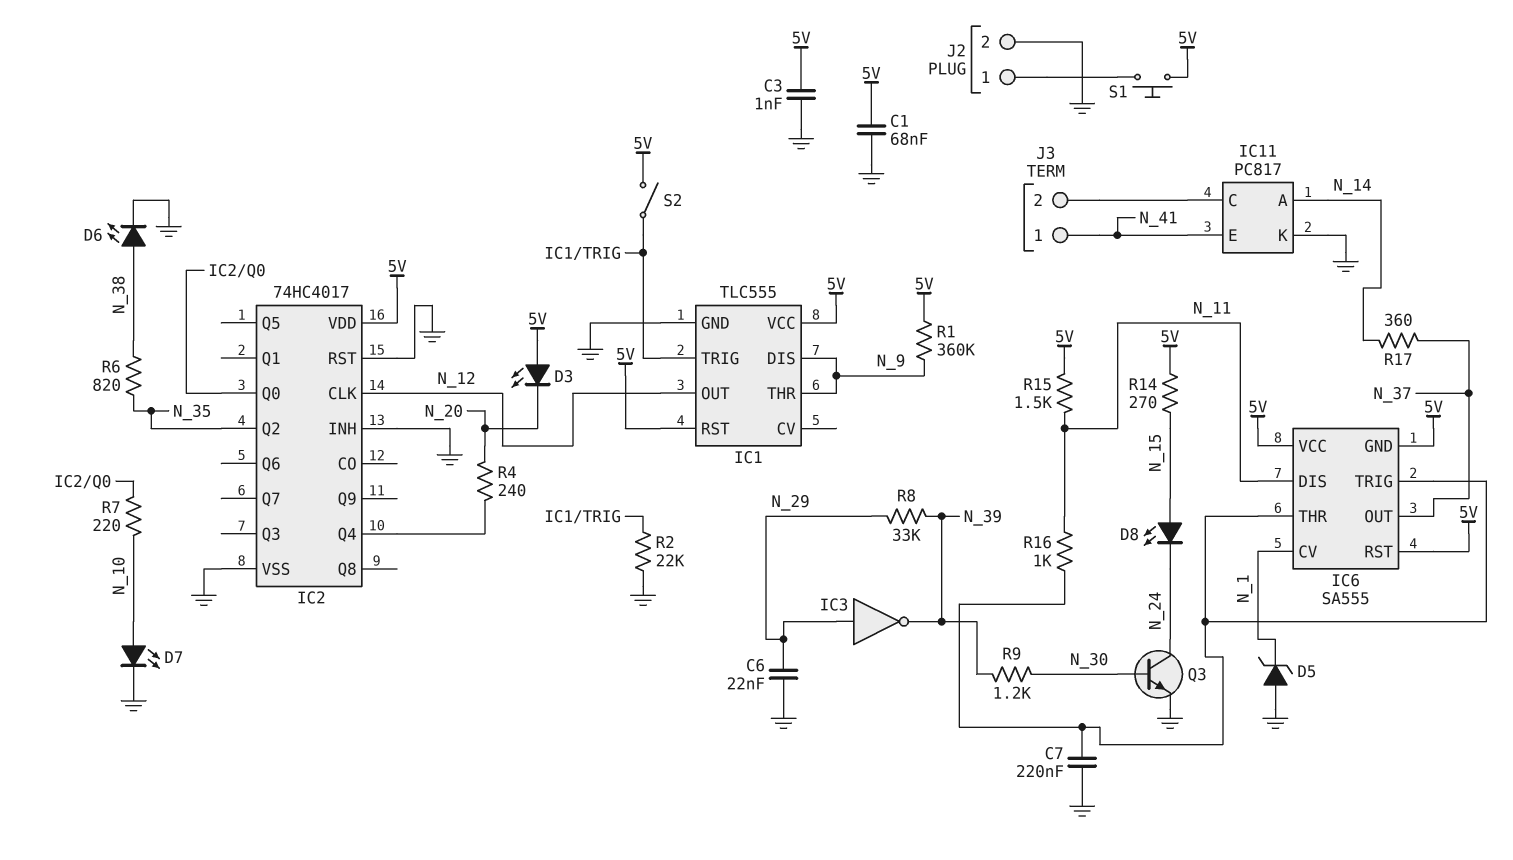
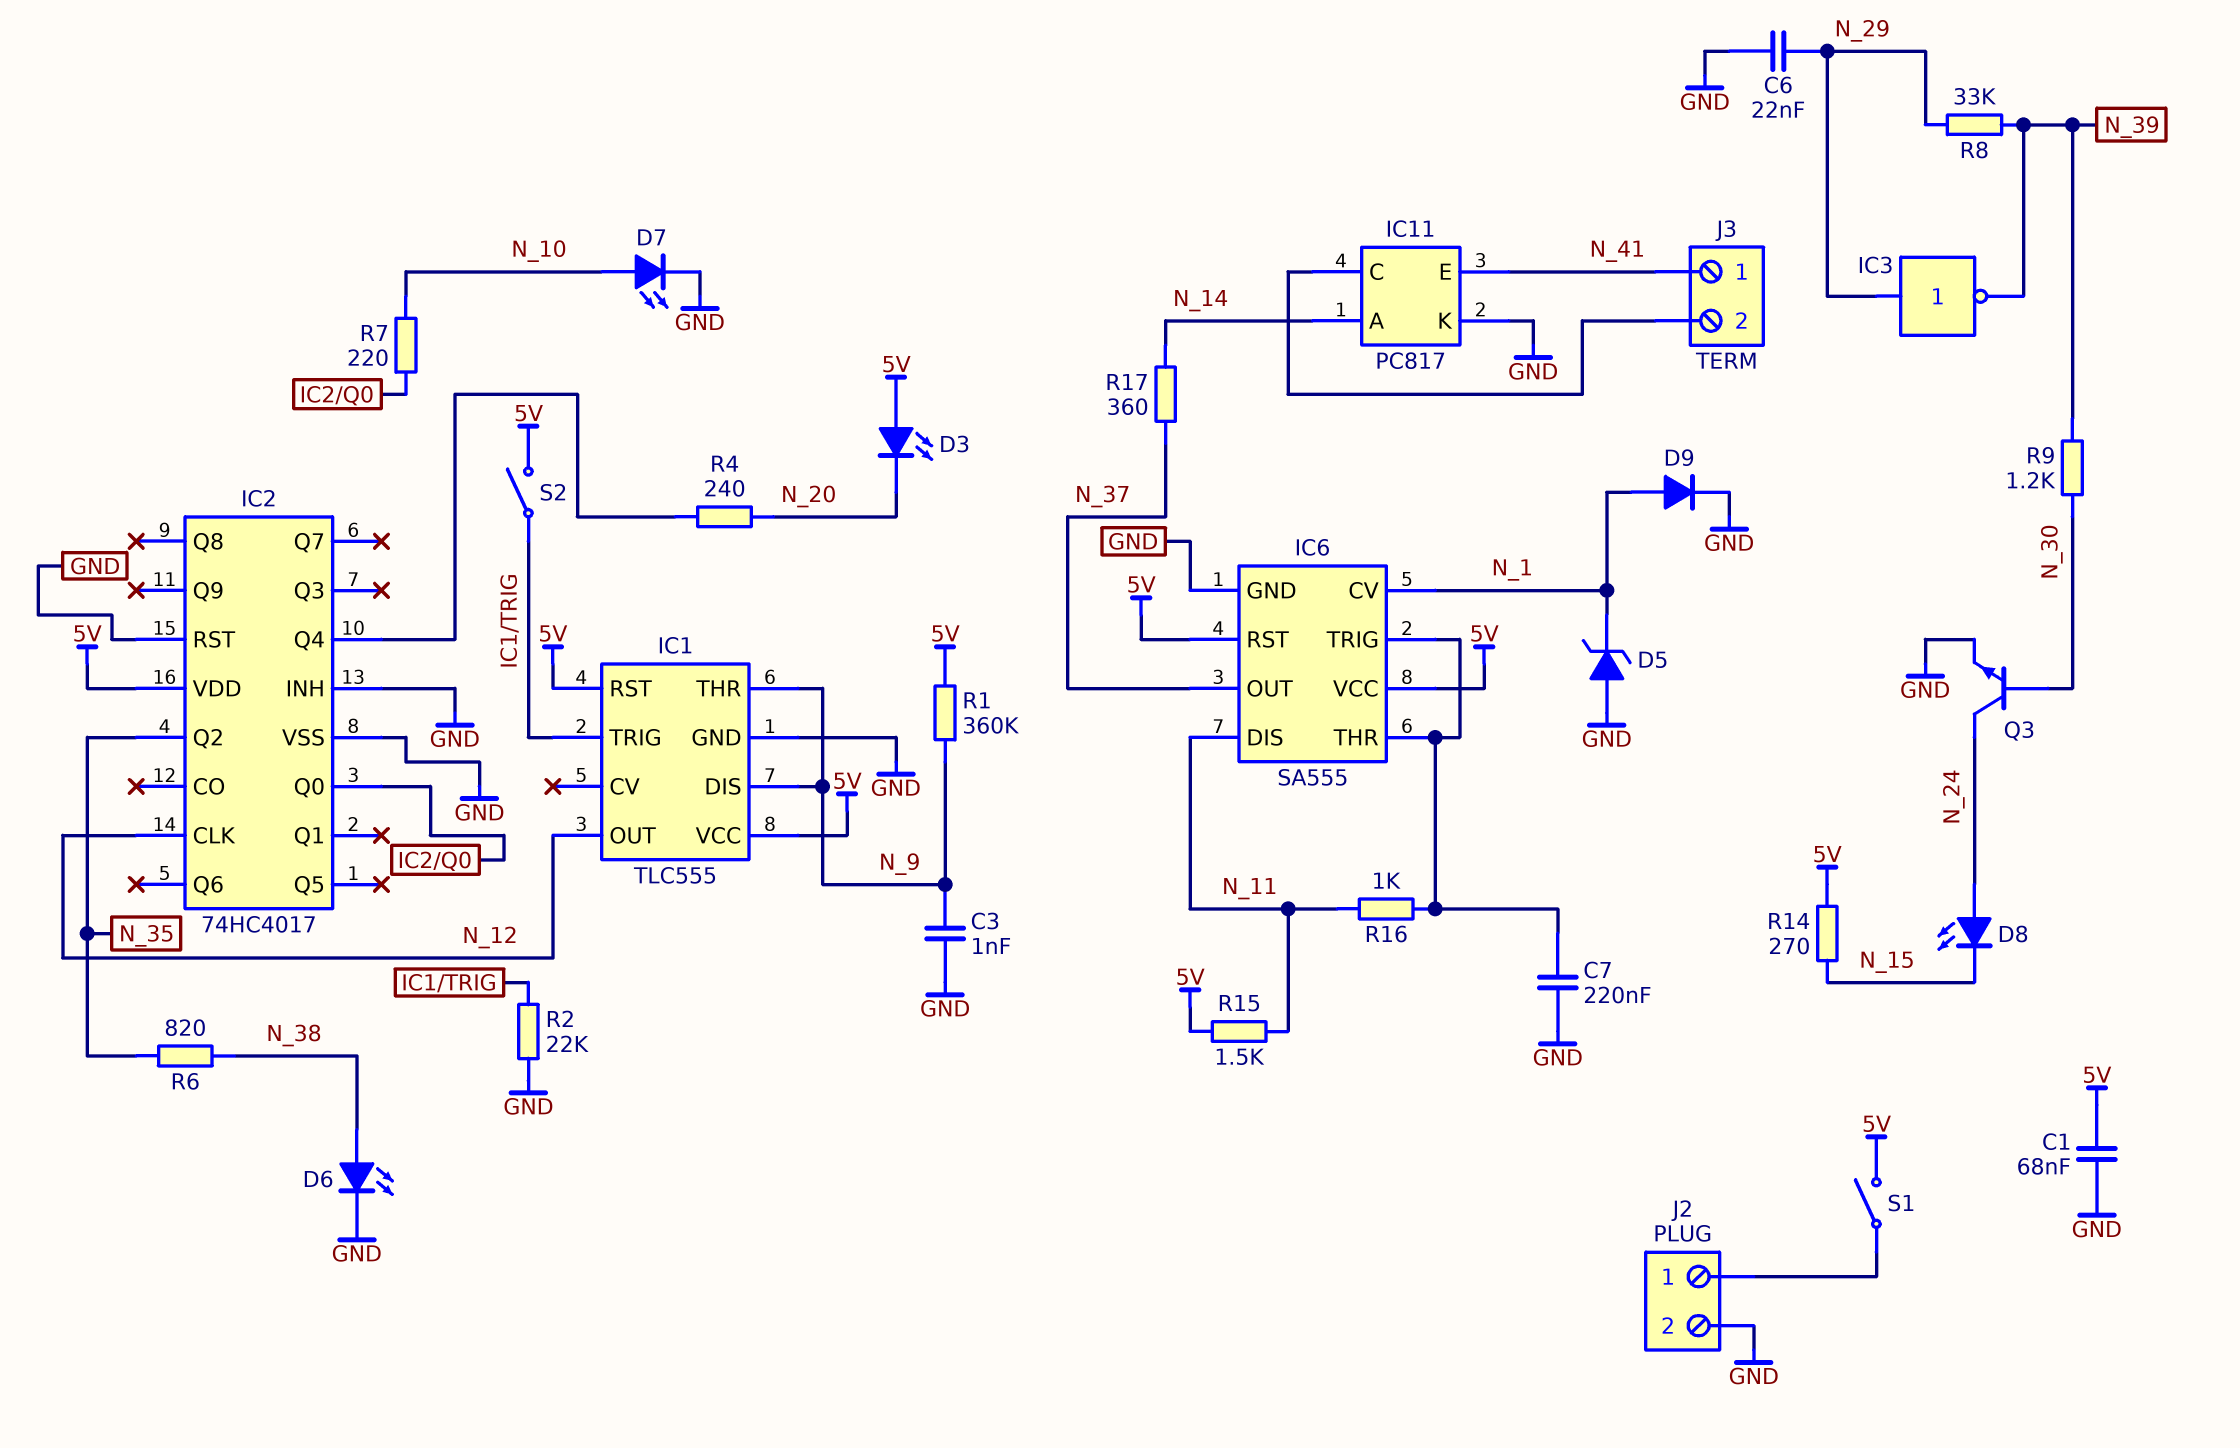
C3: 1nF (5V, GND) -> 1nF (GND, N_9)
D8: LED (A N_15, K N_24) -> LED (A N_24, K N_15)
D9: none -> diode (A N_1, K GND)
IC6 pin GND: 5V -> GND
S1: button (5V, J2/1) -> switch (5V, J2/1)

